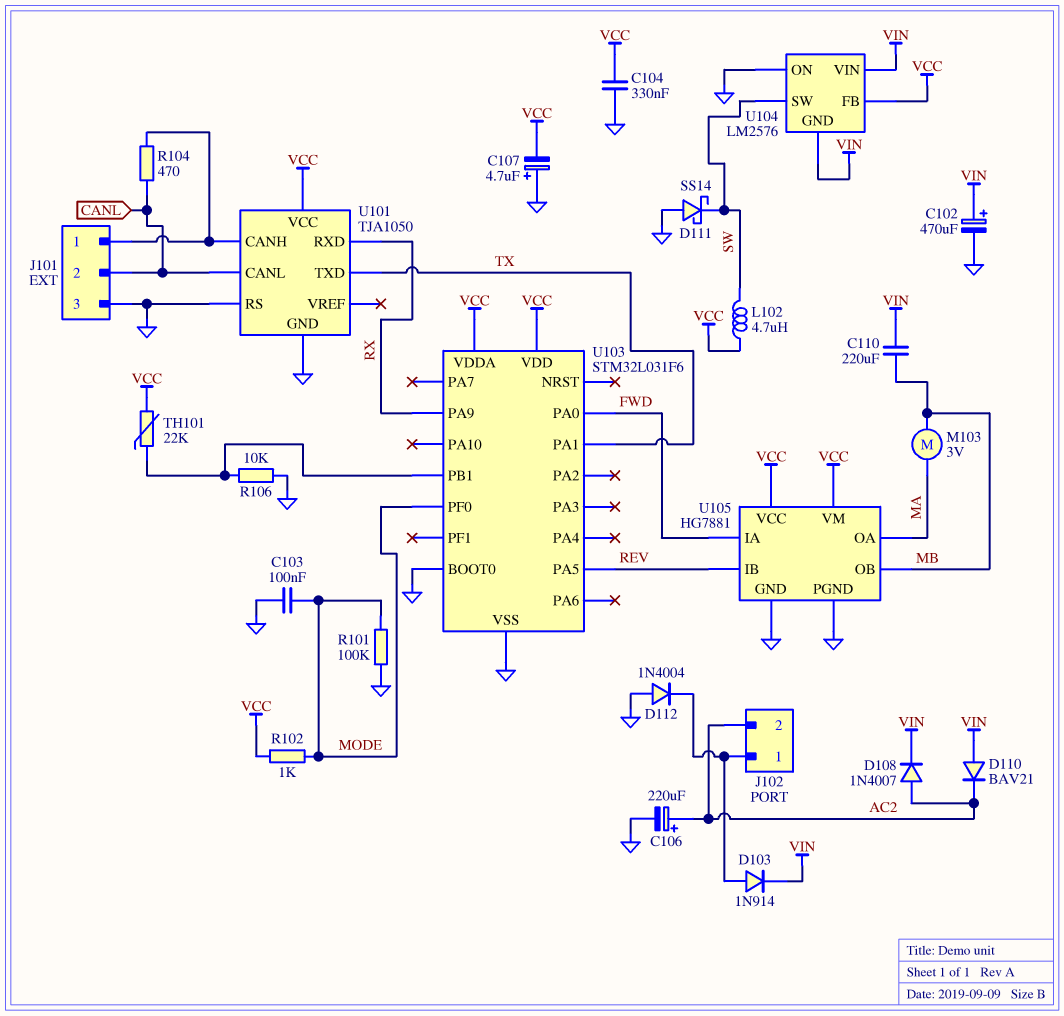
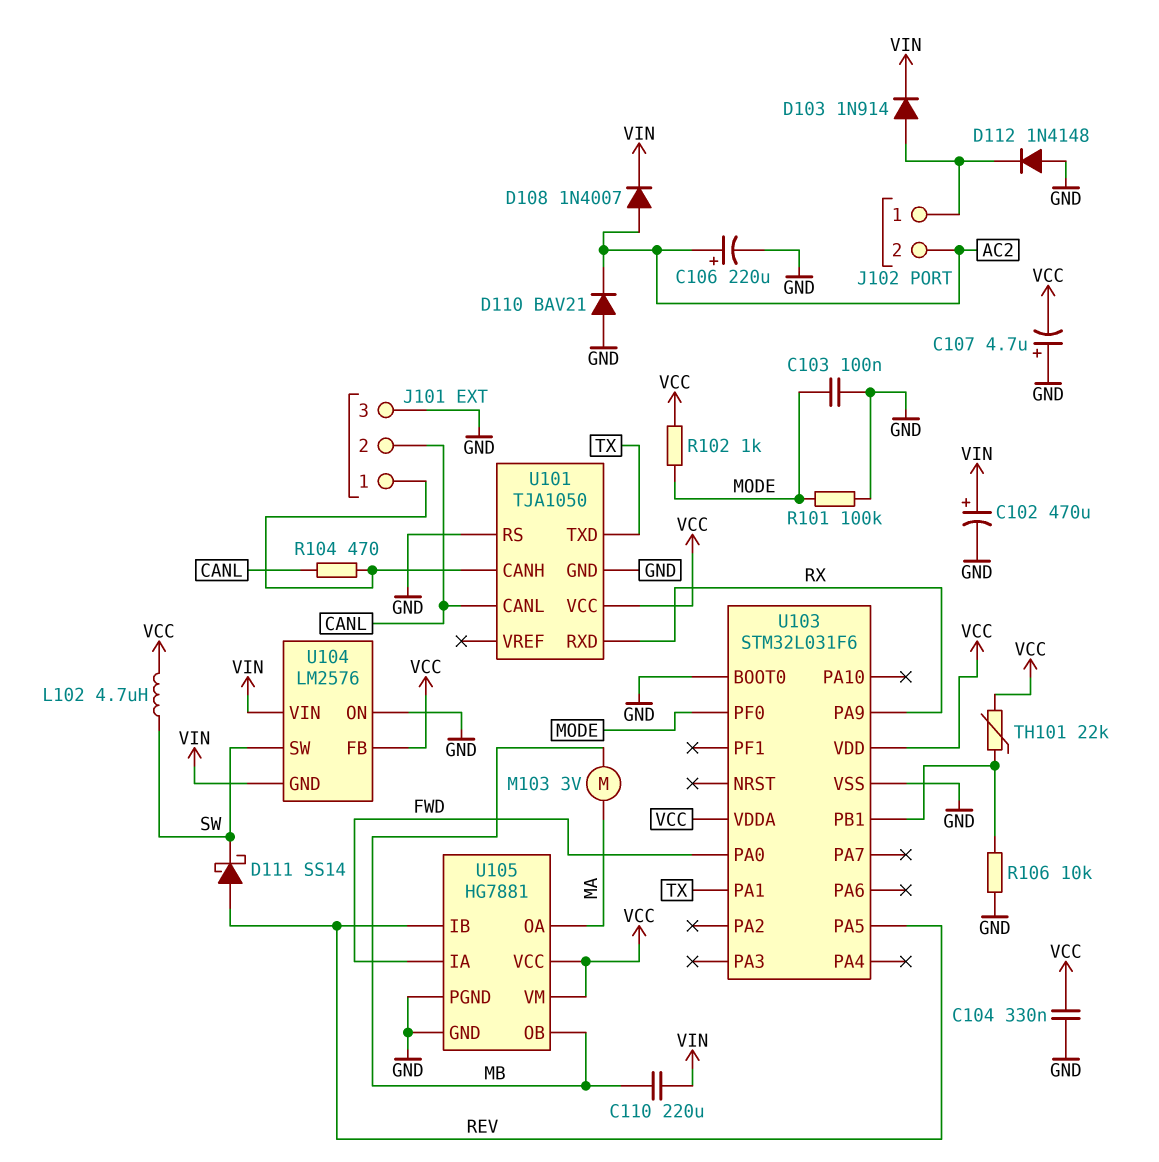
D110: diode BAV21 (A VIN, K AC2) -> diode BAV21 (A GND, K AC2)
D111: schottky SS14 (A GND, K SW) -> schottky SS14 (A REV, K SW)
D112: diode 1N4004 (A GND, K J102/1) -> diode 1N4148 (A GND, K J102/1)

